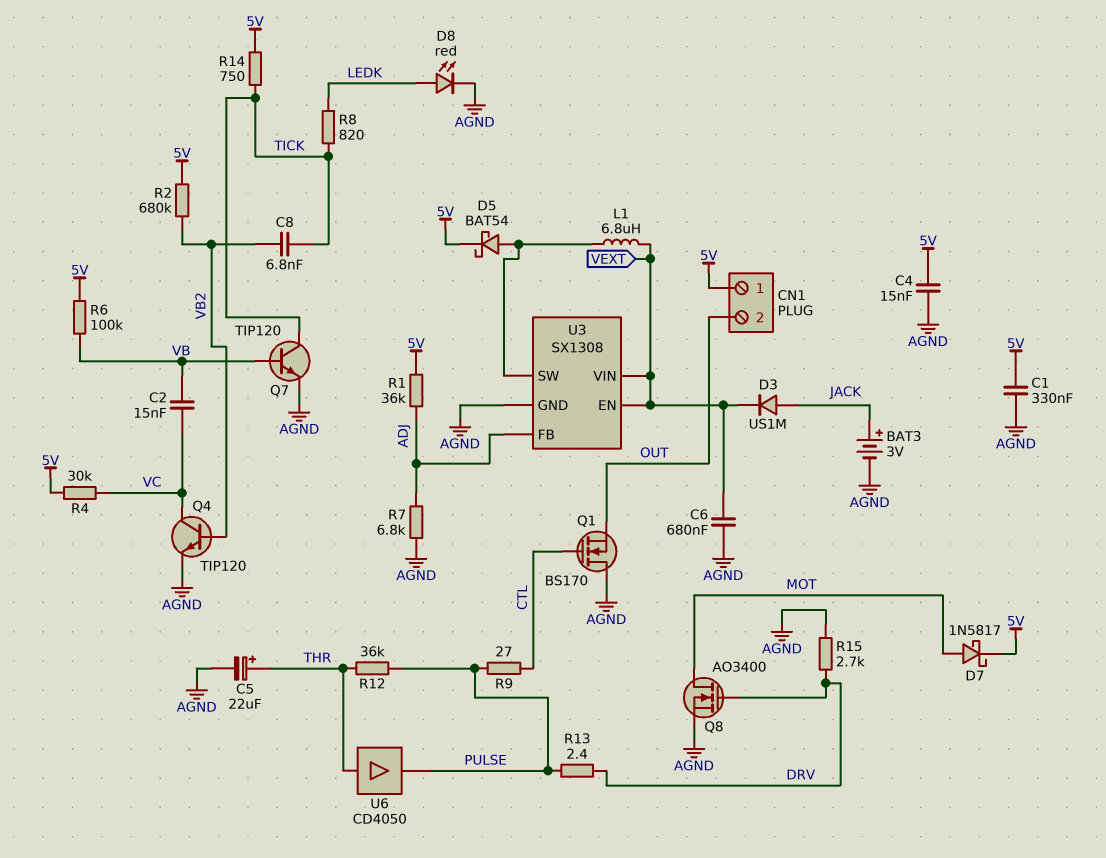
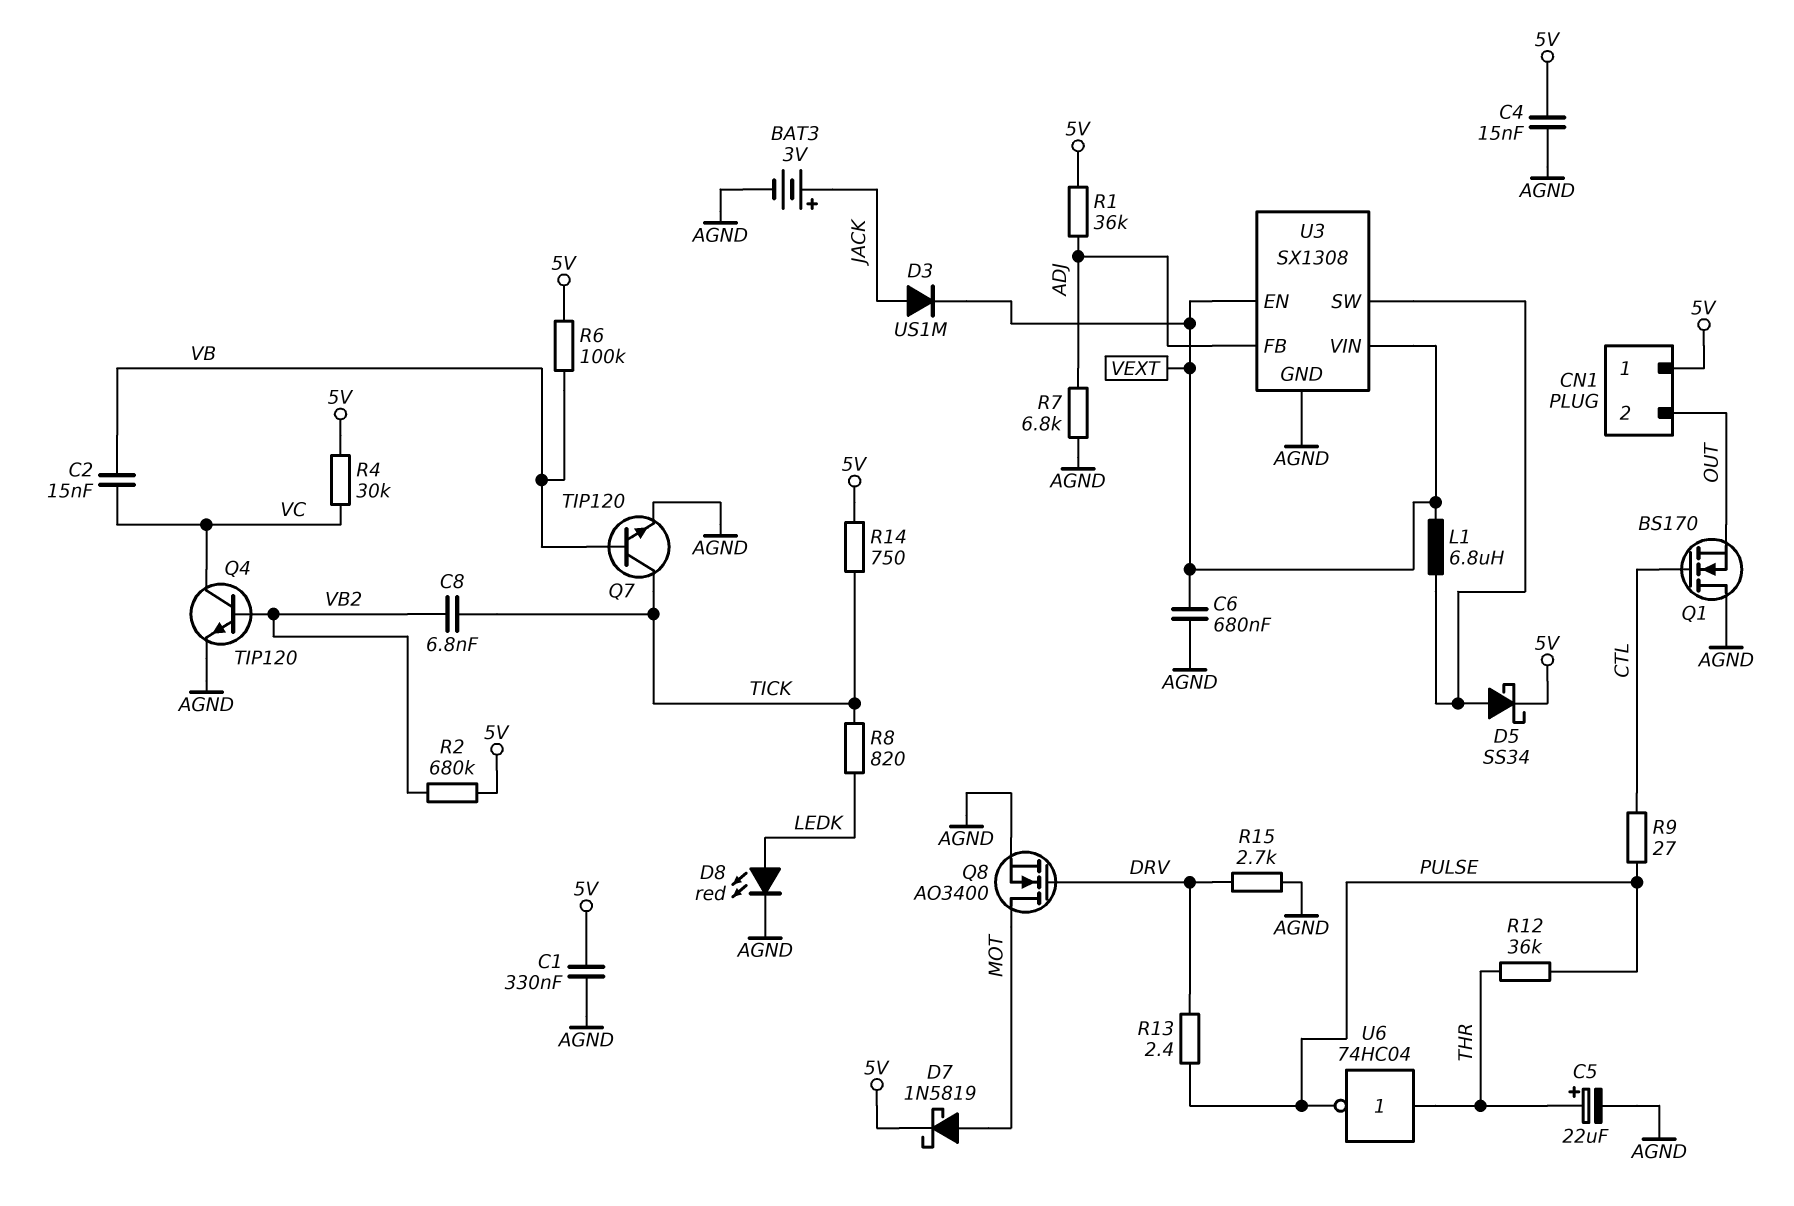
D5: schottky BAT54 (A U3/SW, K 5V) -> schottky SS34 (A U3/SW, K 5V)
D7: schottky 1N5817 (A MOT, K 5V) -> schottky 1N5819 (A MOT, K 5V)
U6: buffer CD4050 (in THR, out PULSE) -> NOT 74HC04 (in THR, out PULSE)

